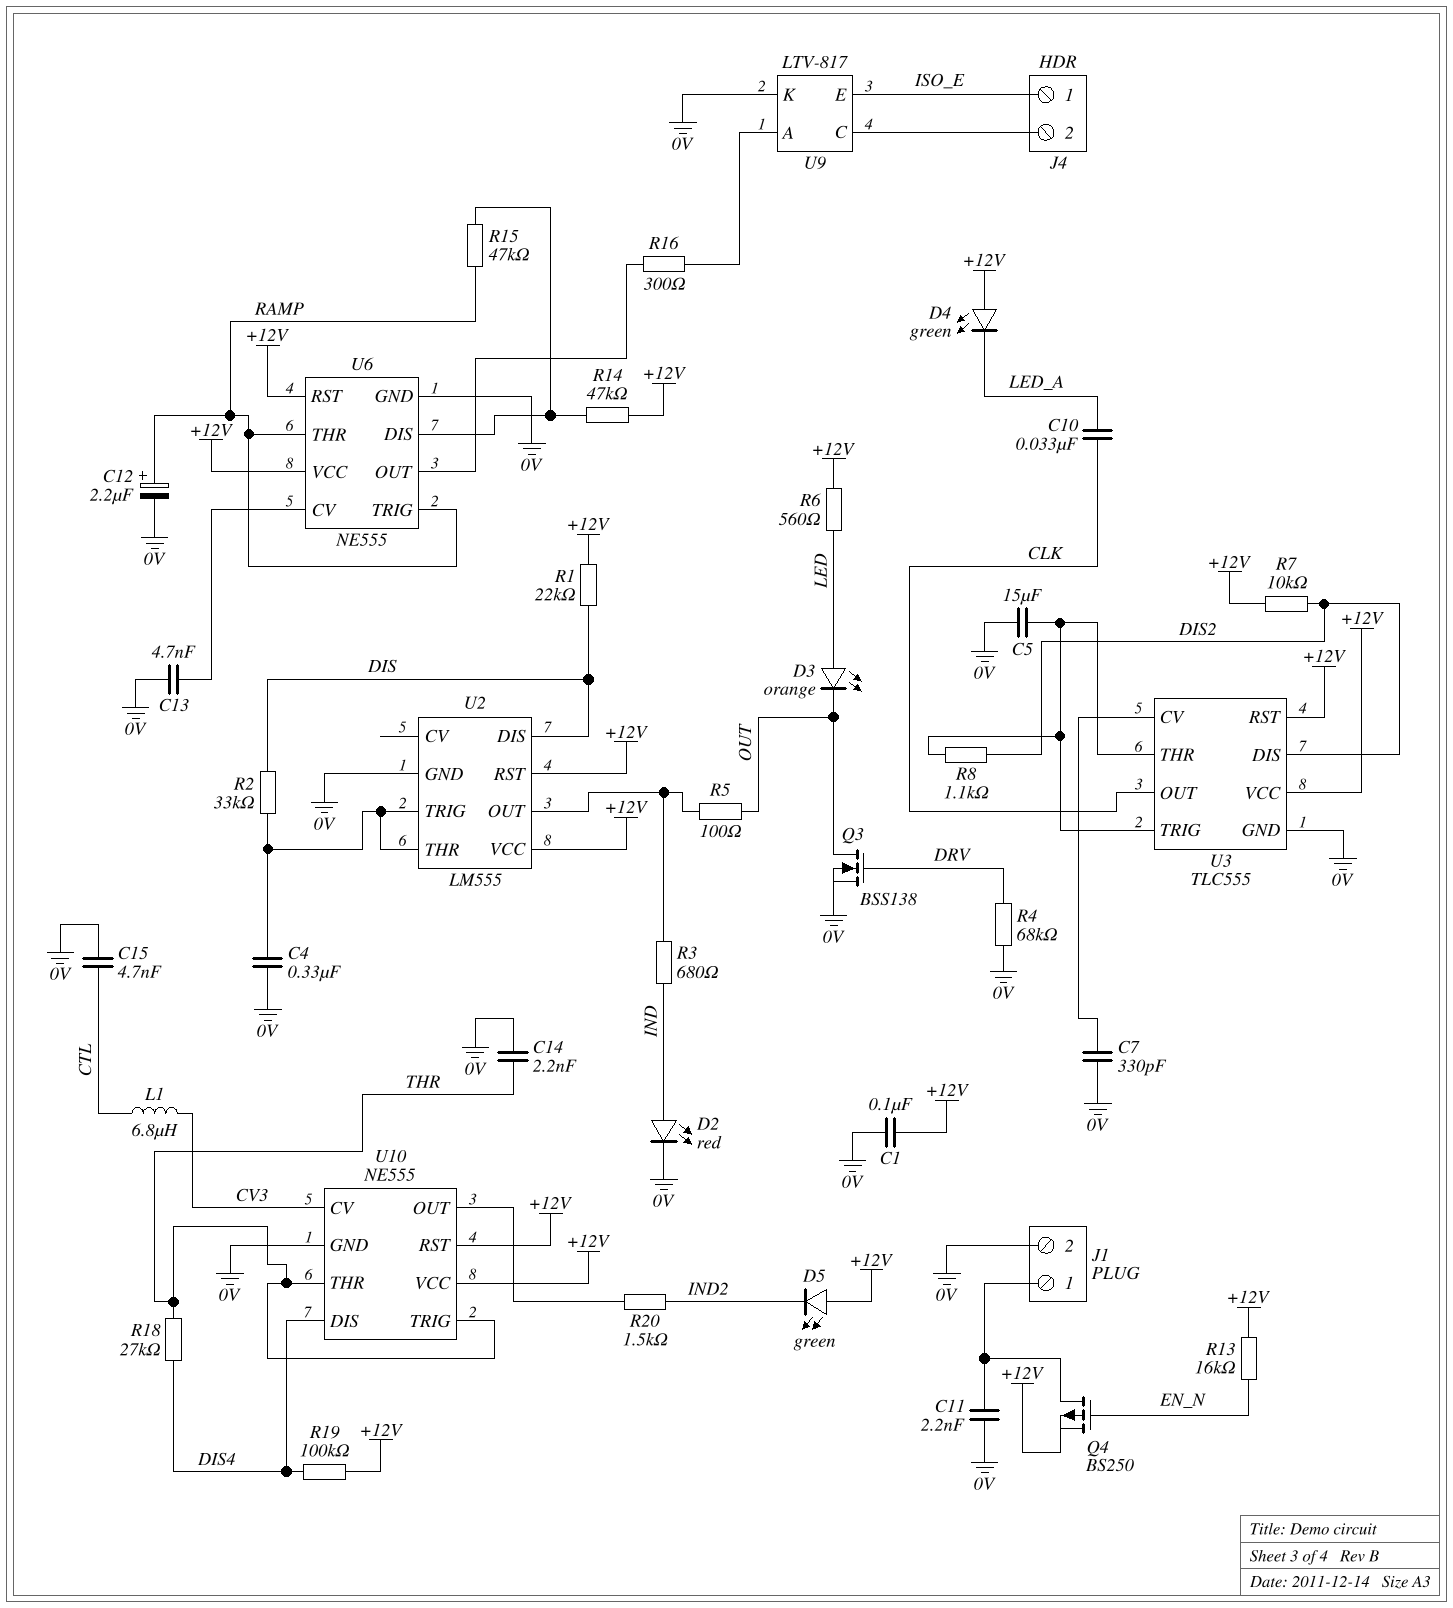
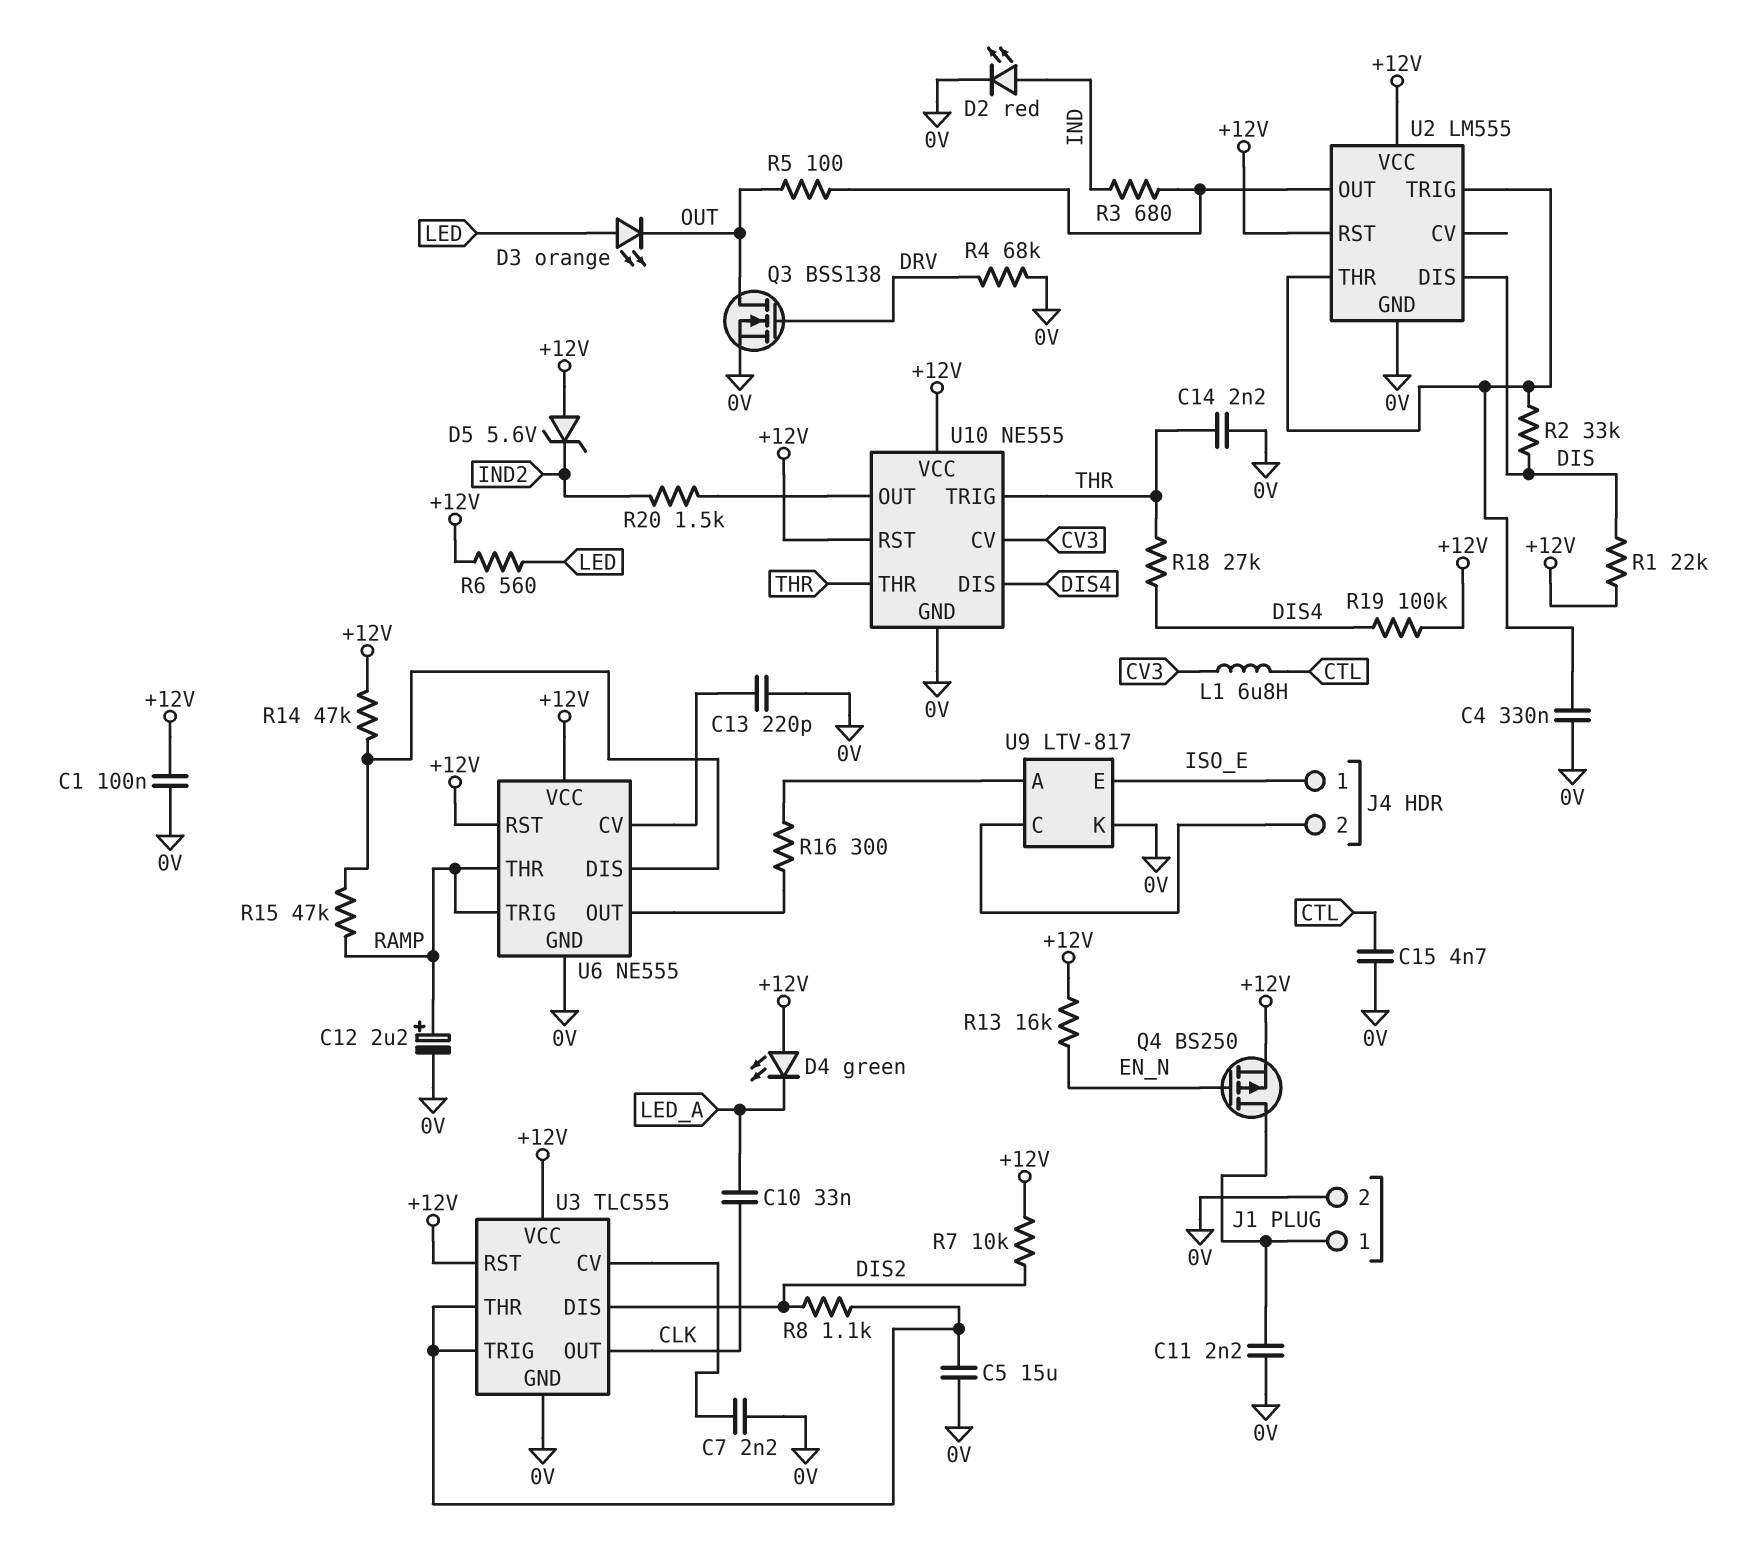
C7: 330pF (0V, U3/CV) -> 2.2nF (0V, U3/CV)
C13: 4.7nF (0V, U6/CV) -> 220pF (0V, U6/CV)
D5: LED green (A +12V, K IND2) -> zener 5.6V (A +12V, K IND2)

